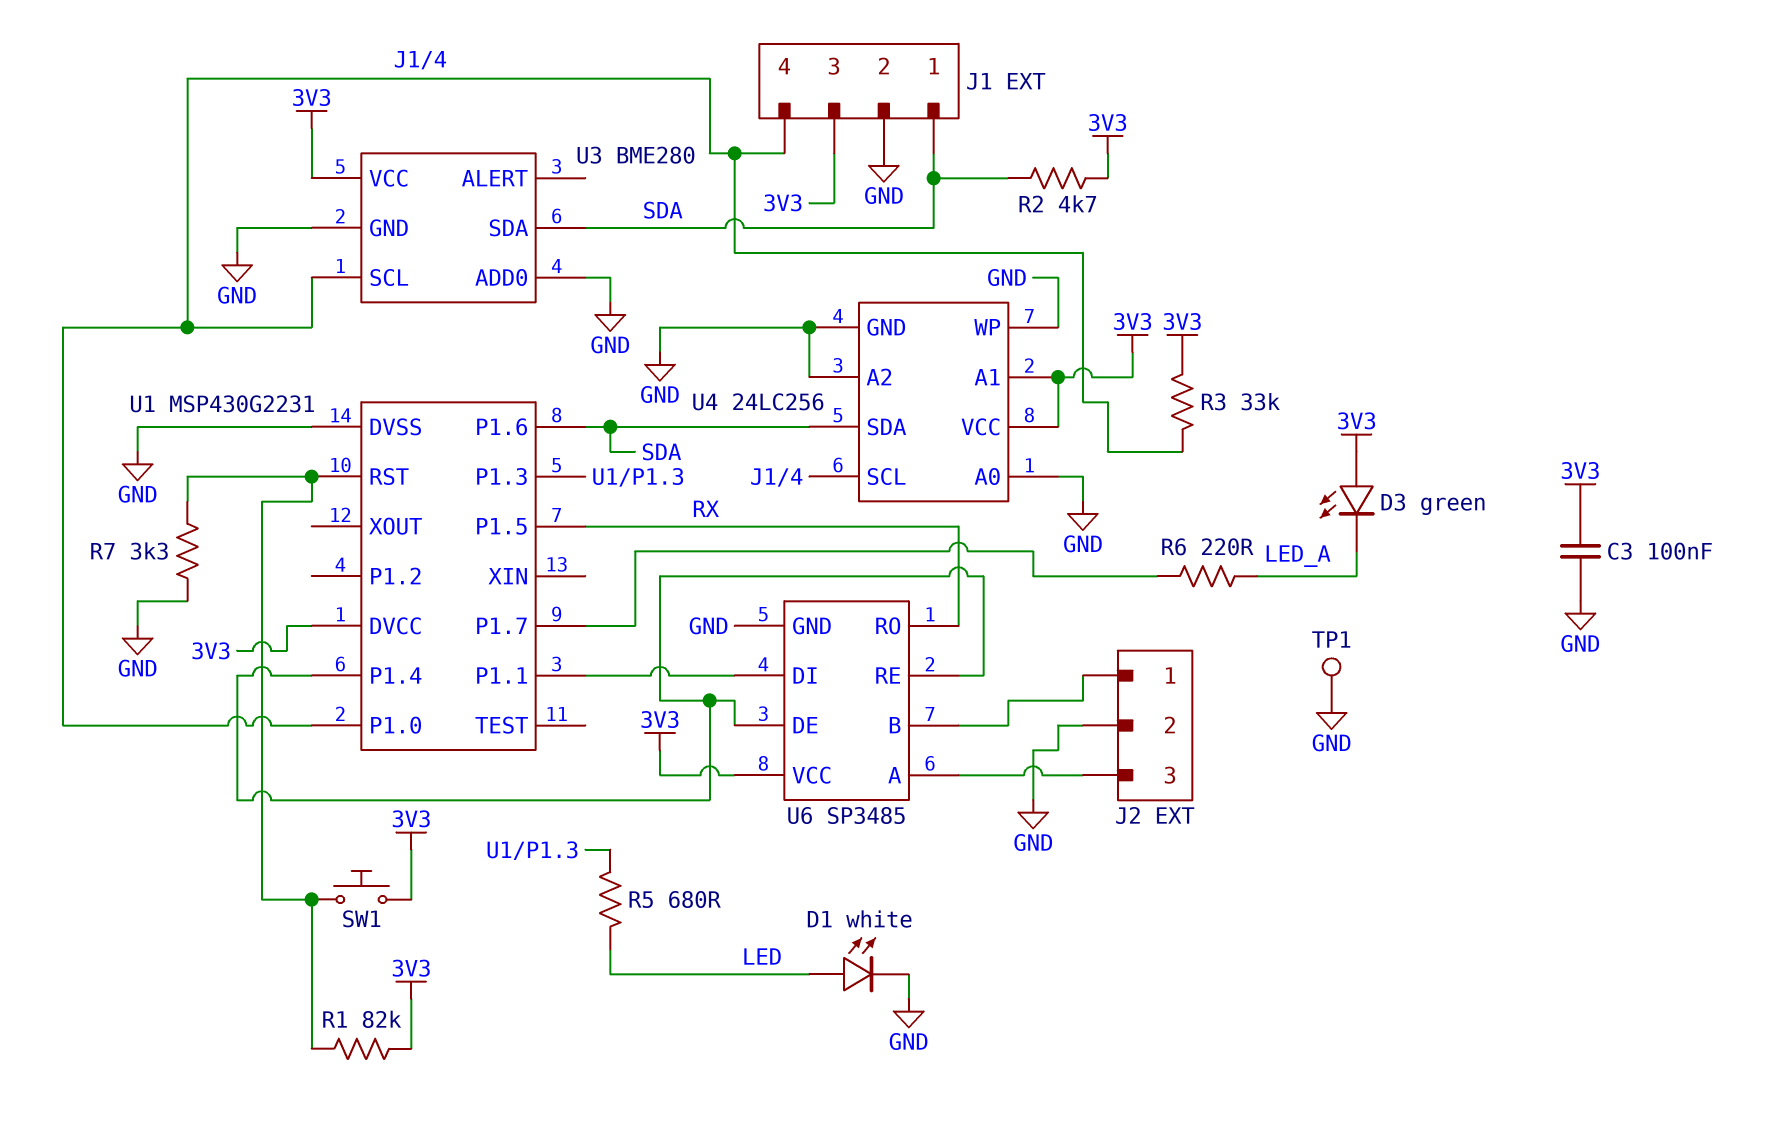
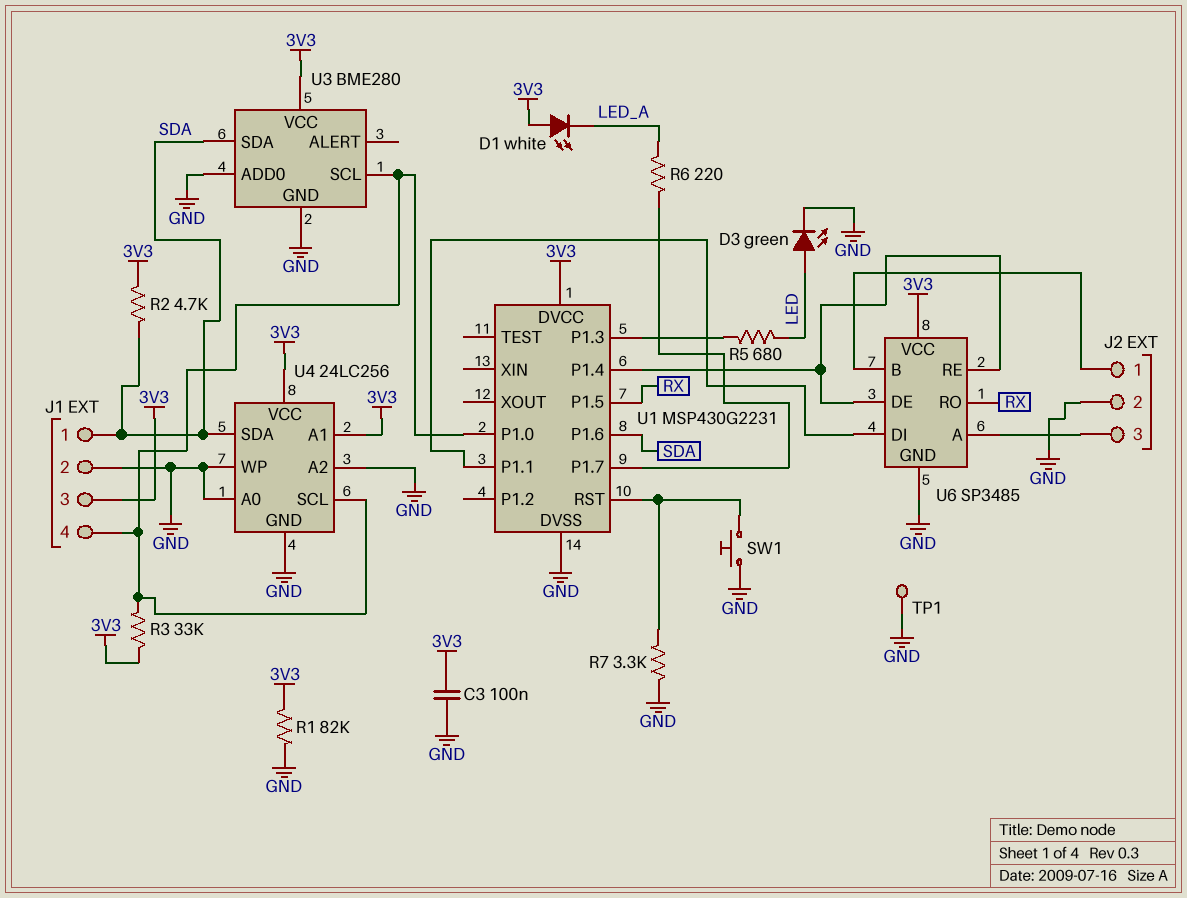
D1: LED white (A LED, K GND) -> LED white (A 3V3, K LED_A)
D3: LED green (A 3V3, K LED_A) -> LED green (A LED, K GND)
R1: 82k (3V3, U1/RST) -> 82k (3V3, GND)
SW1: button (3V3, U1/RST) -> button (GND, U1/RST)

